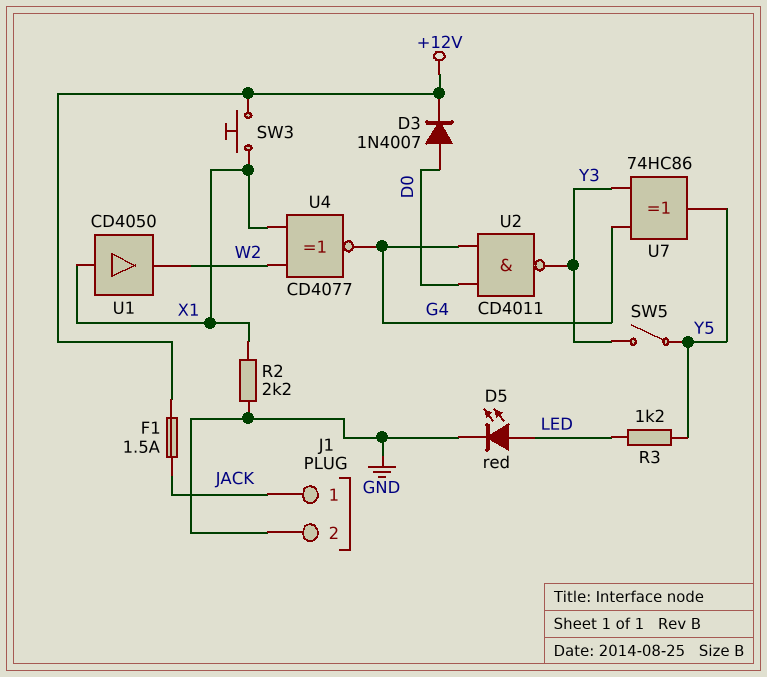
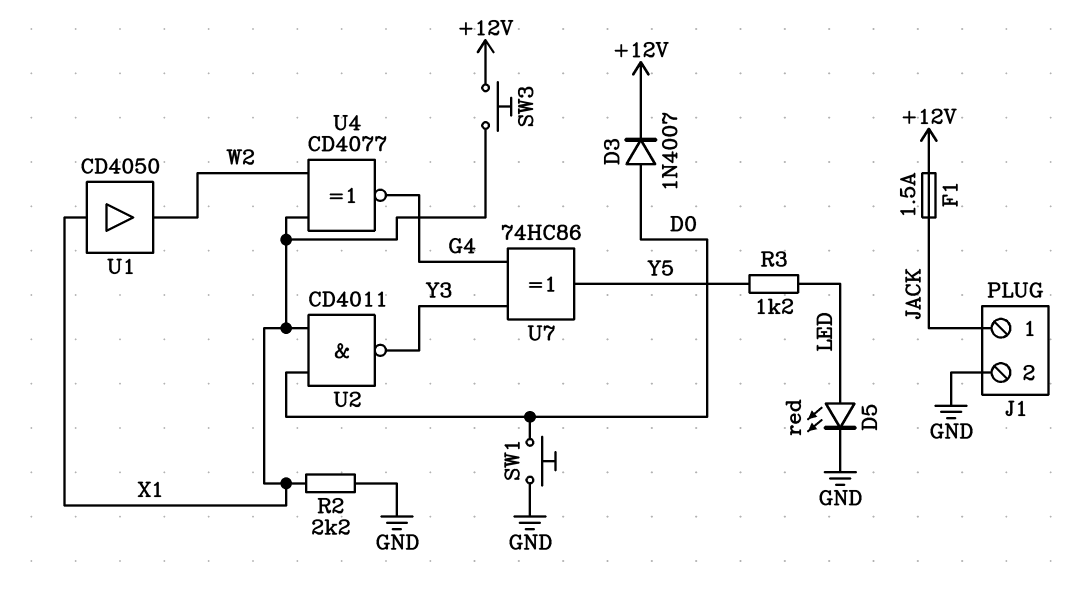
SW1: none -> button (D0, GND)
SW5: switch (Y3, Y5) -> none
U2: NAND CD4011 (in D0, in G4, out Y3) -> NAND CD4011 (in D0, in X1, out Y3)

